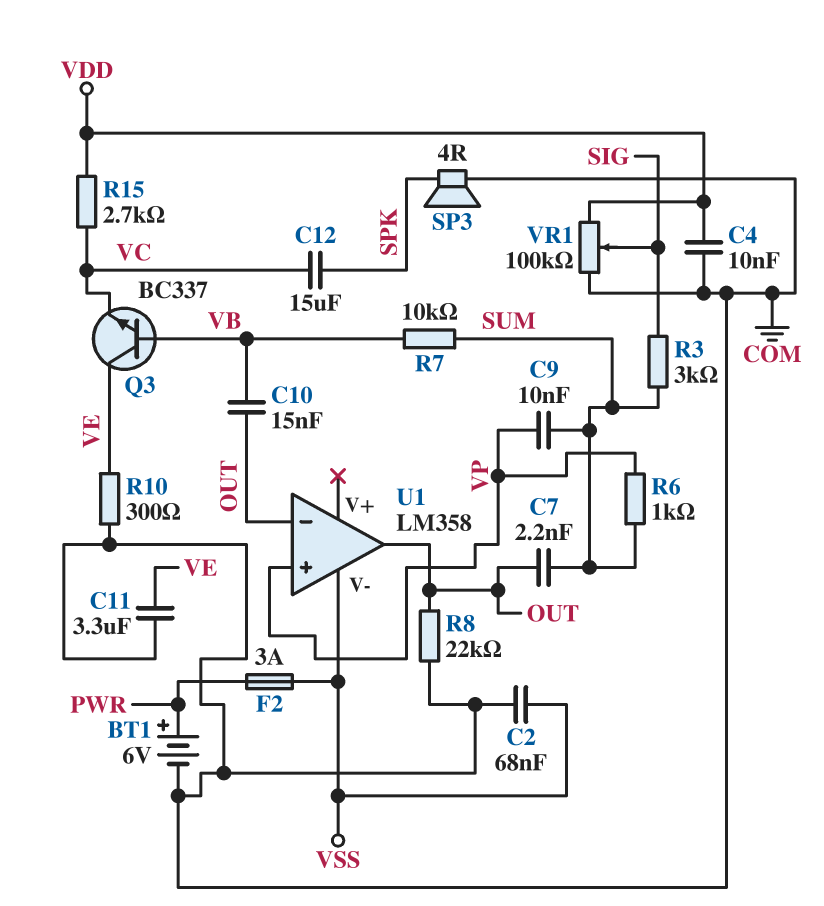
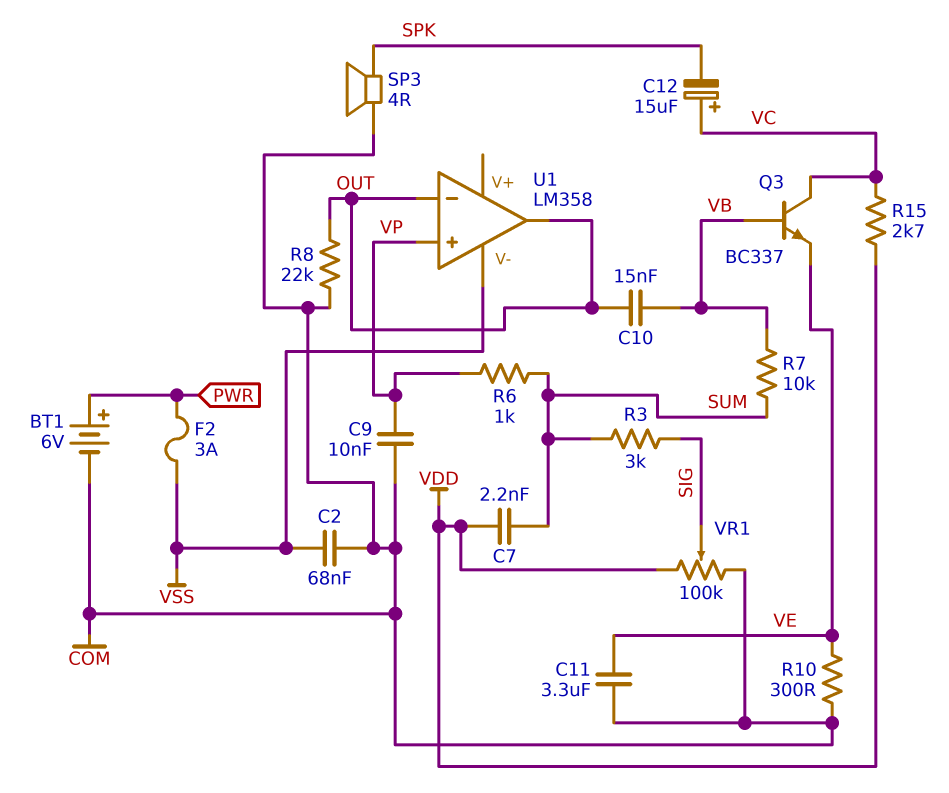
C4: 10nF (COM, VDD) -> none
C7: 2.2nF (OUT, SUM) -> 2.2nF (SUM, VDD)
C9: 10nF (SUM, VP) -> 10nF (COM, VP)
C12: 15uF (SPK, VC) -> 15uF (plus VC, minus SPK)
Q3: NPN BC337 (B VB, C VE, E VC) -> NPN BC337 (B VB, C VC, E VE)

